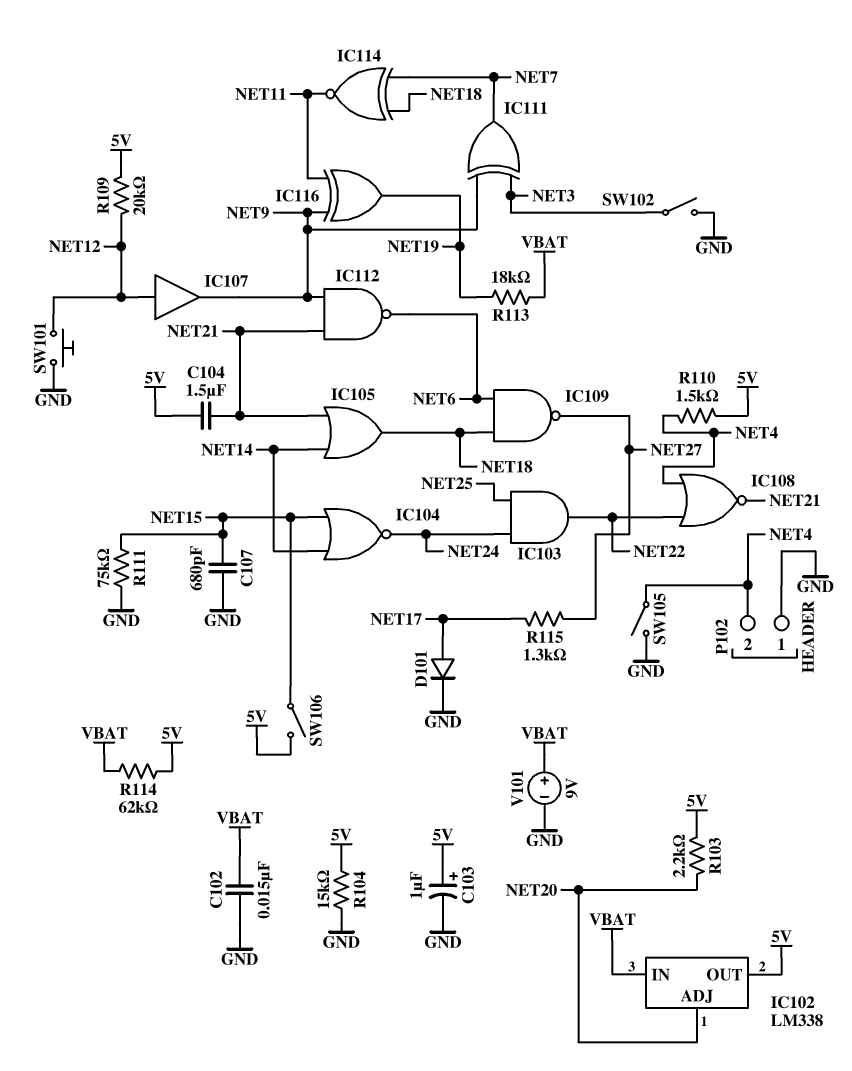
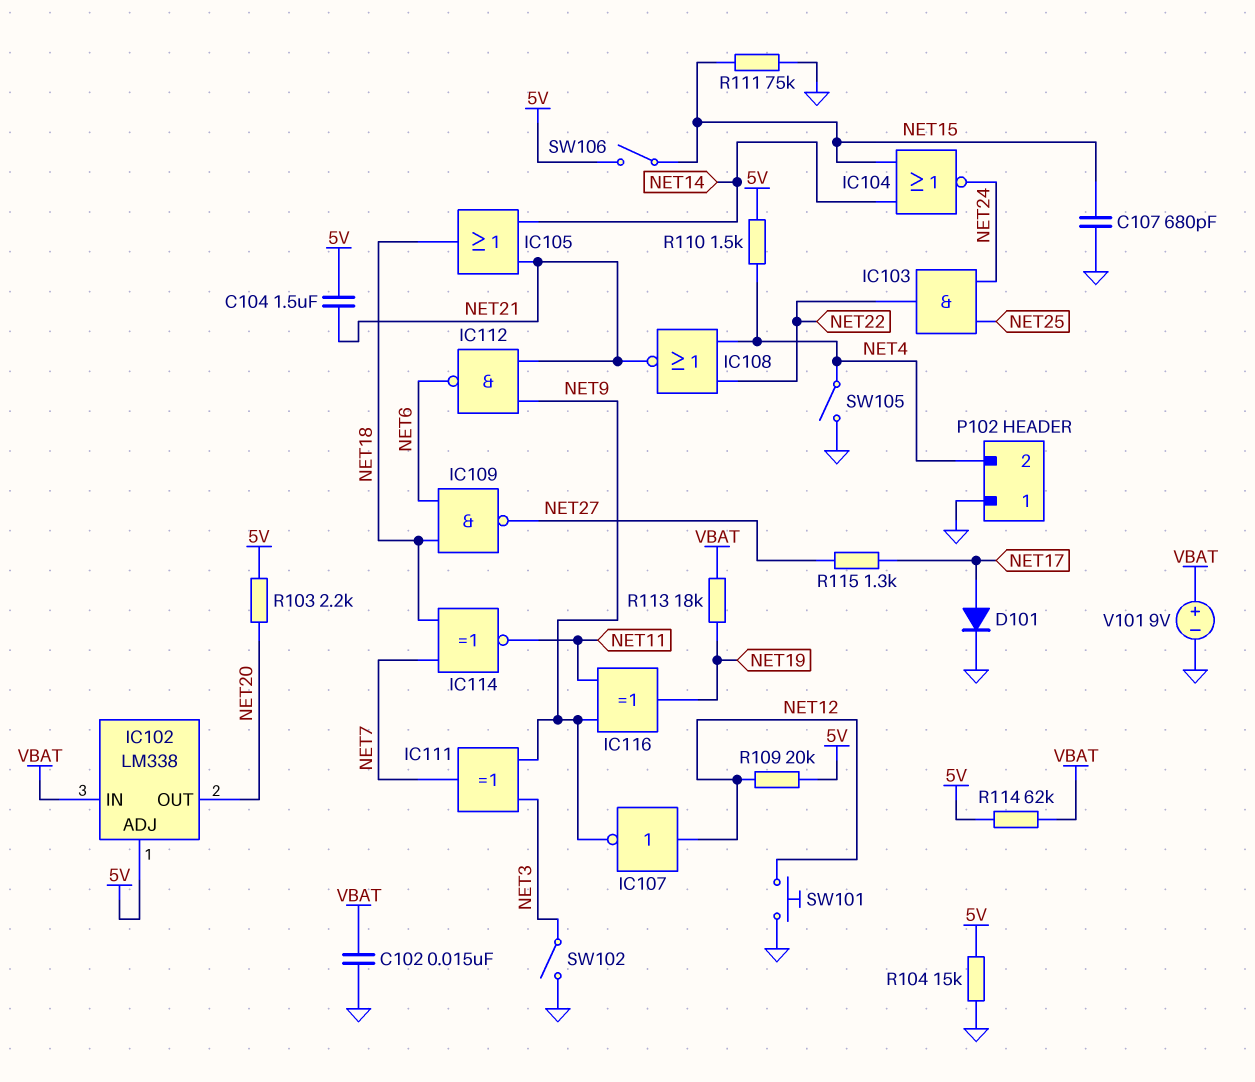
C103: 1uF (plus 5V, minus GND) -> none
IC102 pin ADJ: NET20 -> 5V
IC102 pin OUT: 5V -> NET20
IC107: buffer (in NET12, out NET9) -> NOT (in NET12, out NET9)

